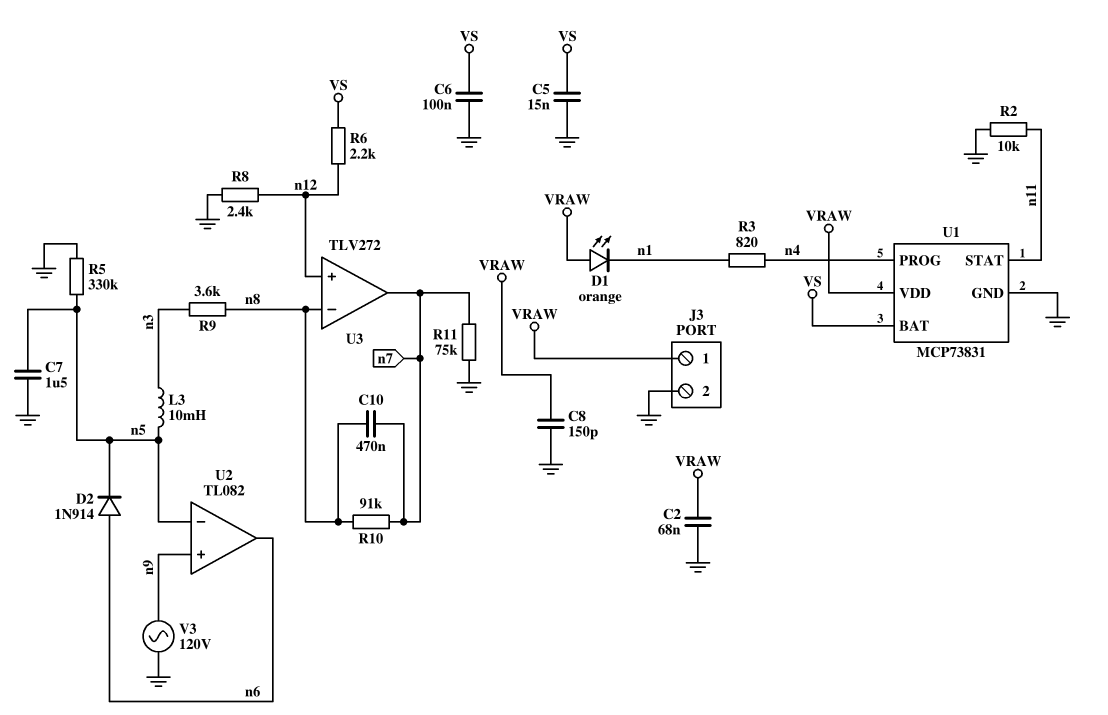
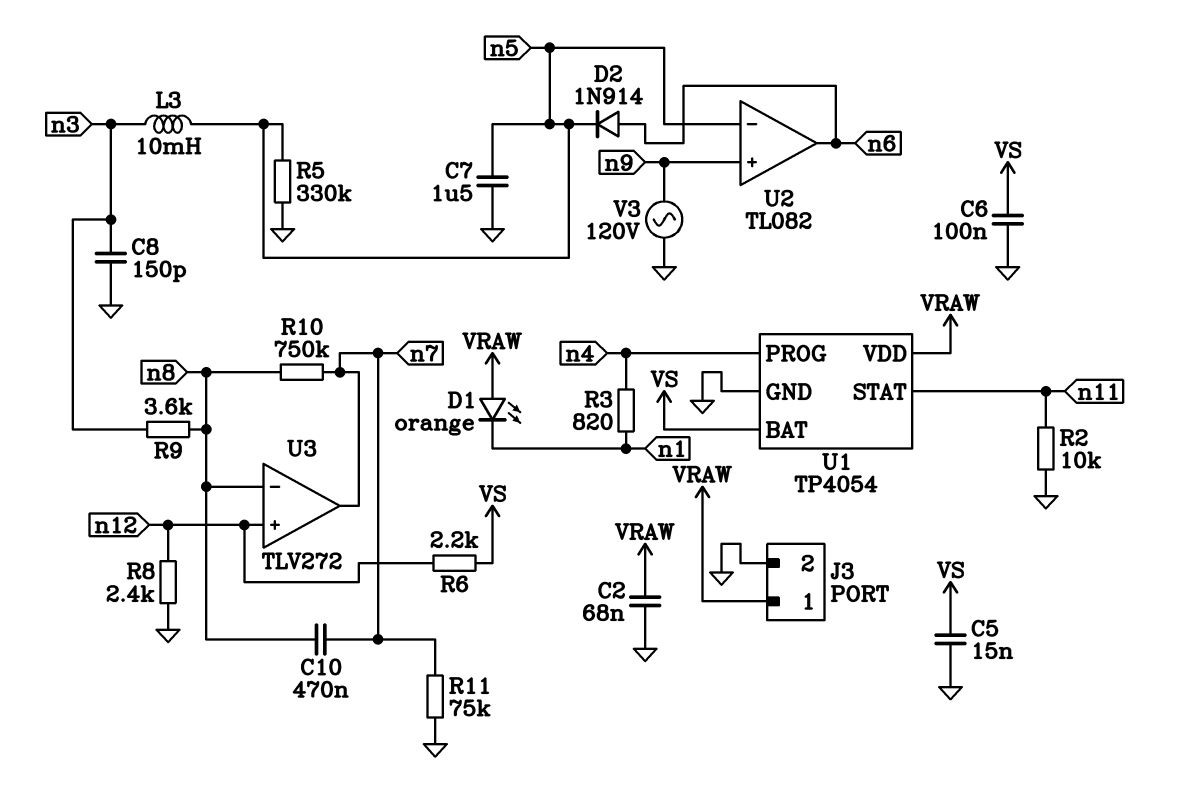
C8: 150pF (GND, VRAW) -> 150pF (GND, n3)
R10: 91k (n7, n8) -> 750k (n7, n8)
U1: MCP73831 -> TP4054

